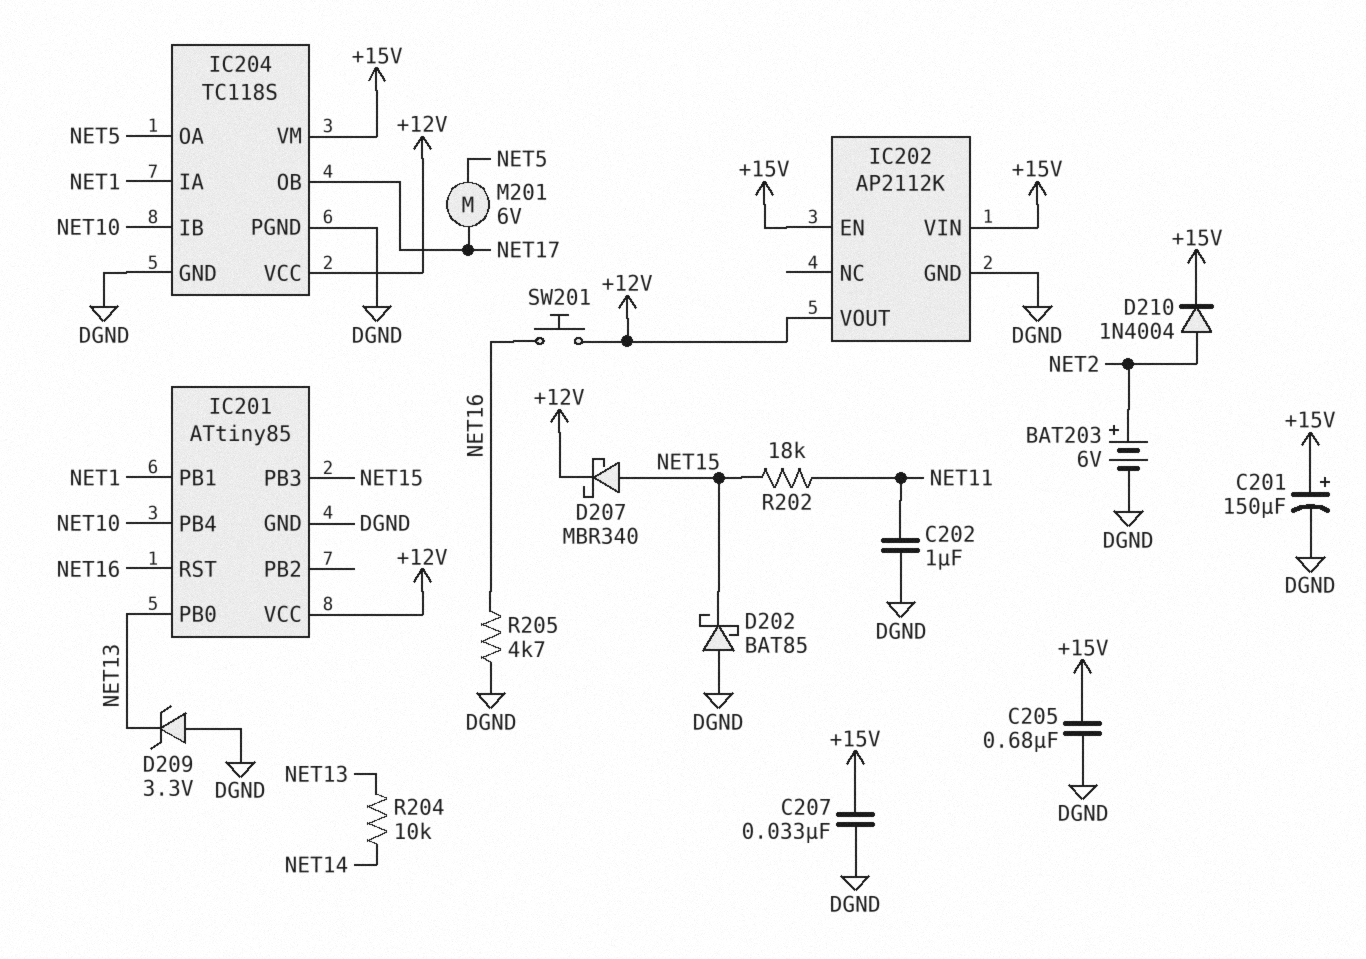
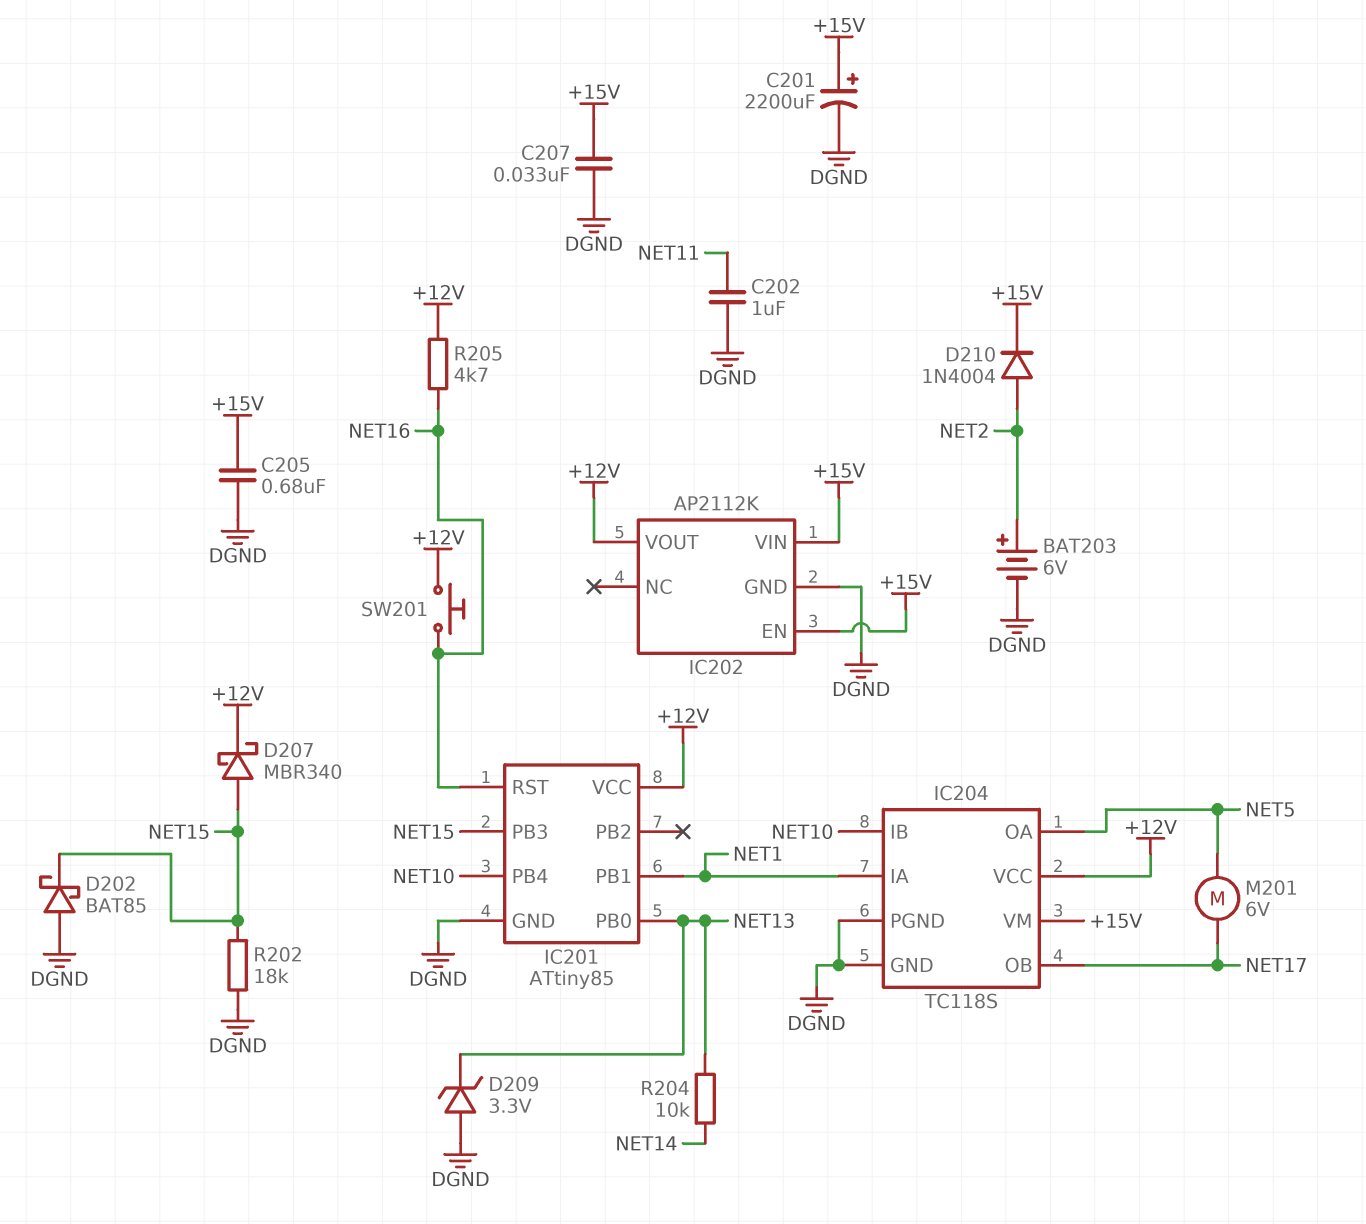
C201: 150uF (plus +15V, minus DGND) -> 2200uF (plus +15V, minus DGND)
R202: 18k (NET11, NET15) -> 18k (DGND, NET15)
R205: 4.7k (DGND, NET16) -> 4.7k (+12V, NET16)

